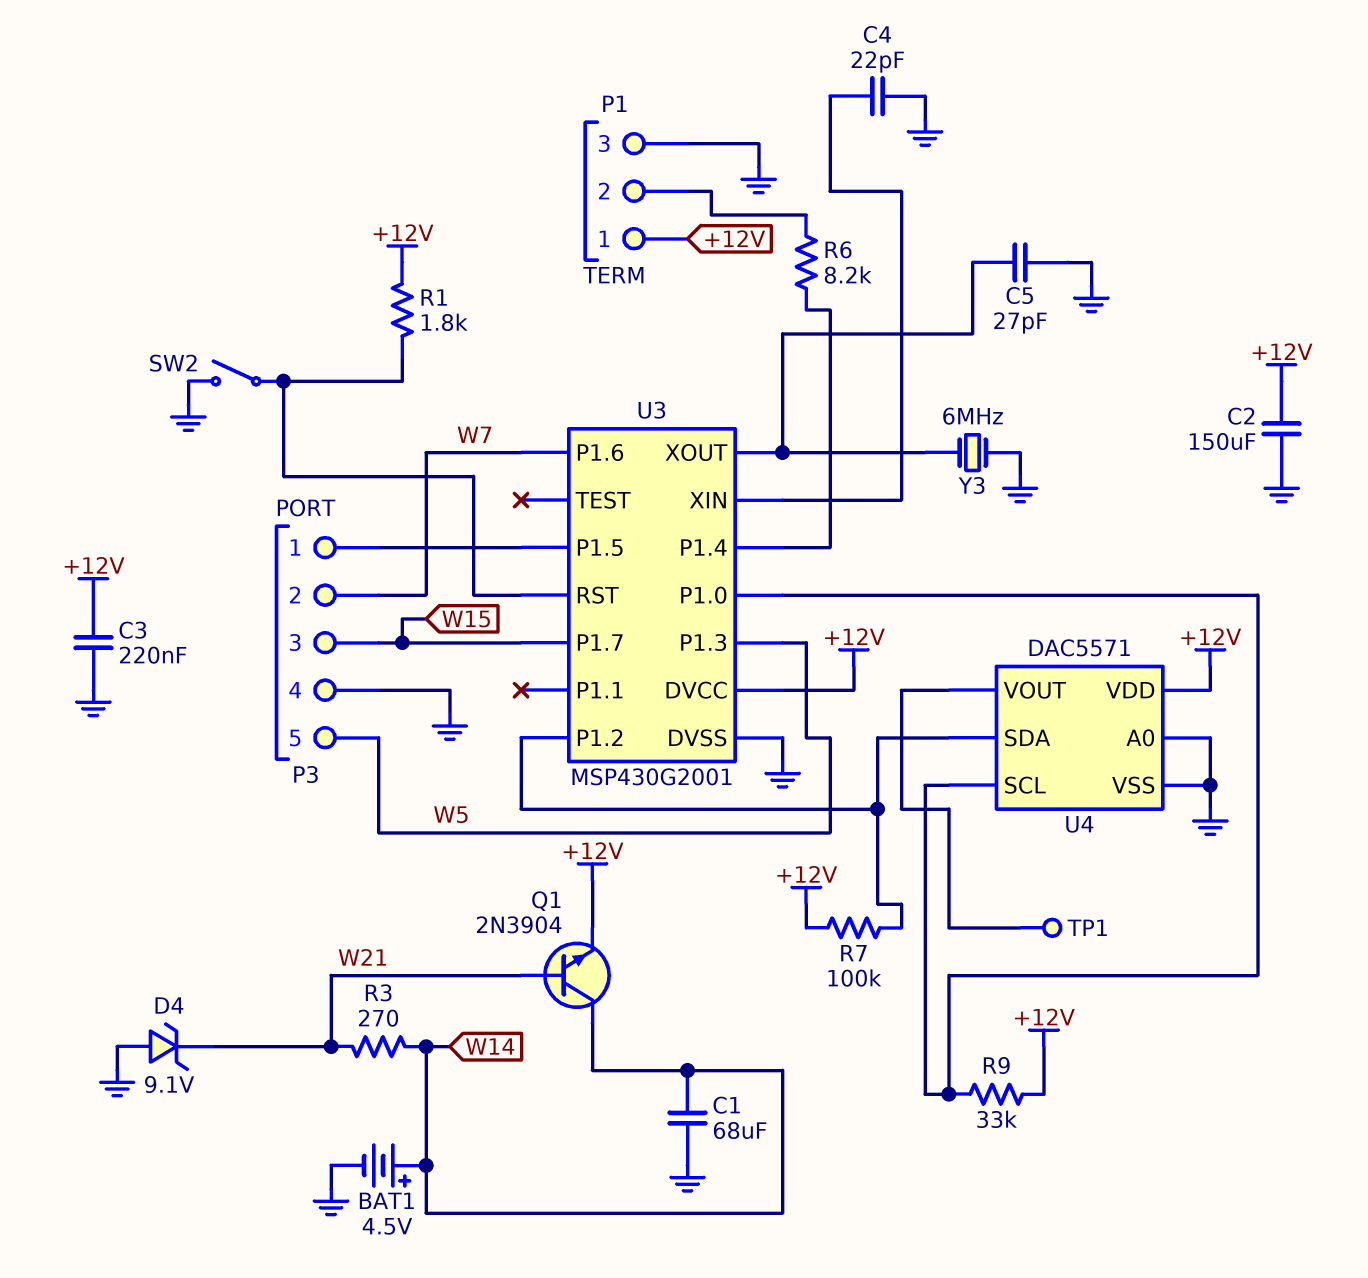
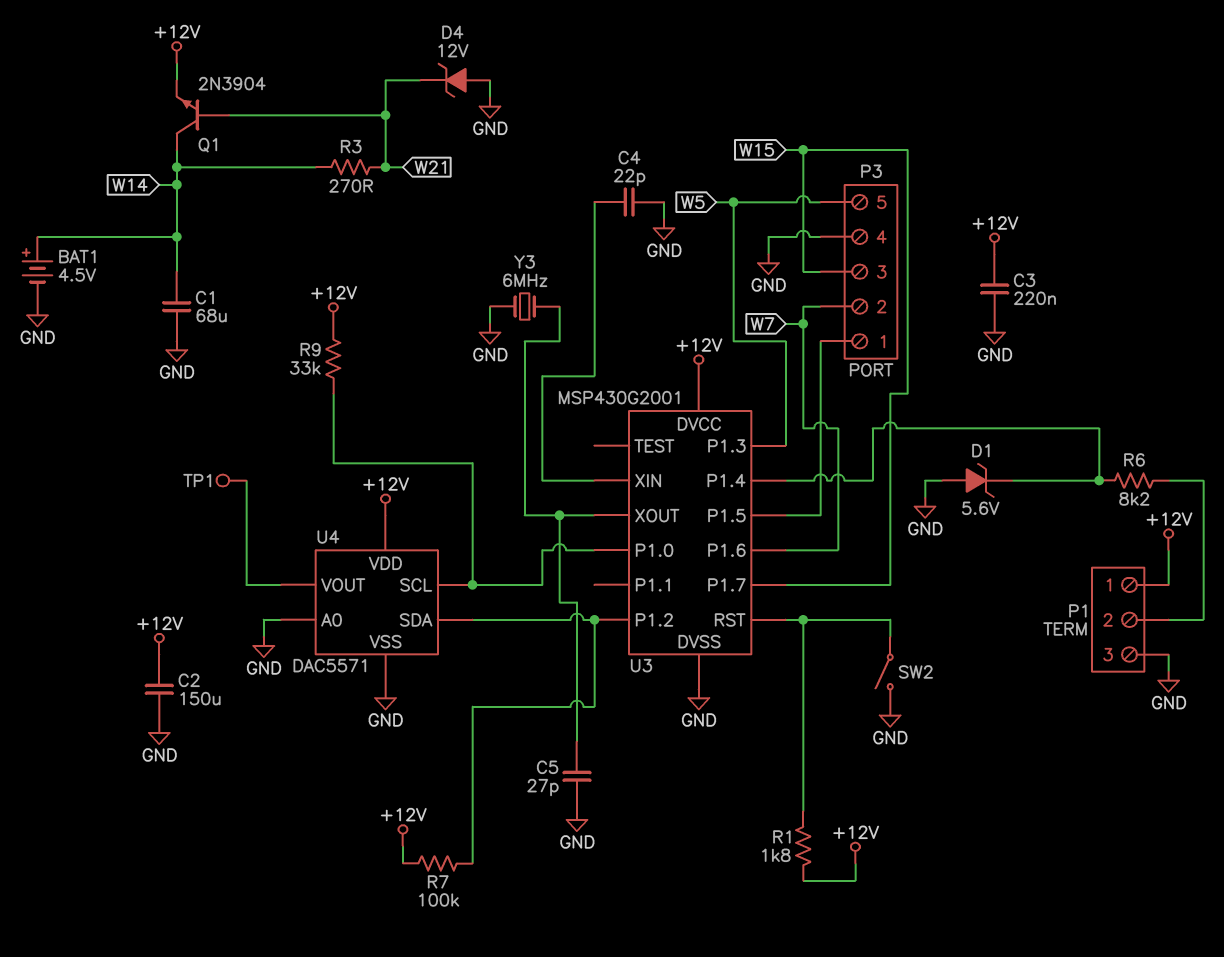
D1: none -> zener 5.6V (A GND, K U3/P1.4)
D4: zener 9.1V (A GND, K W21) -> zener 12V (A GND, K W21)

